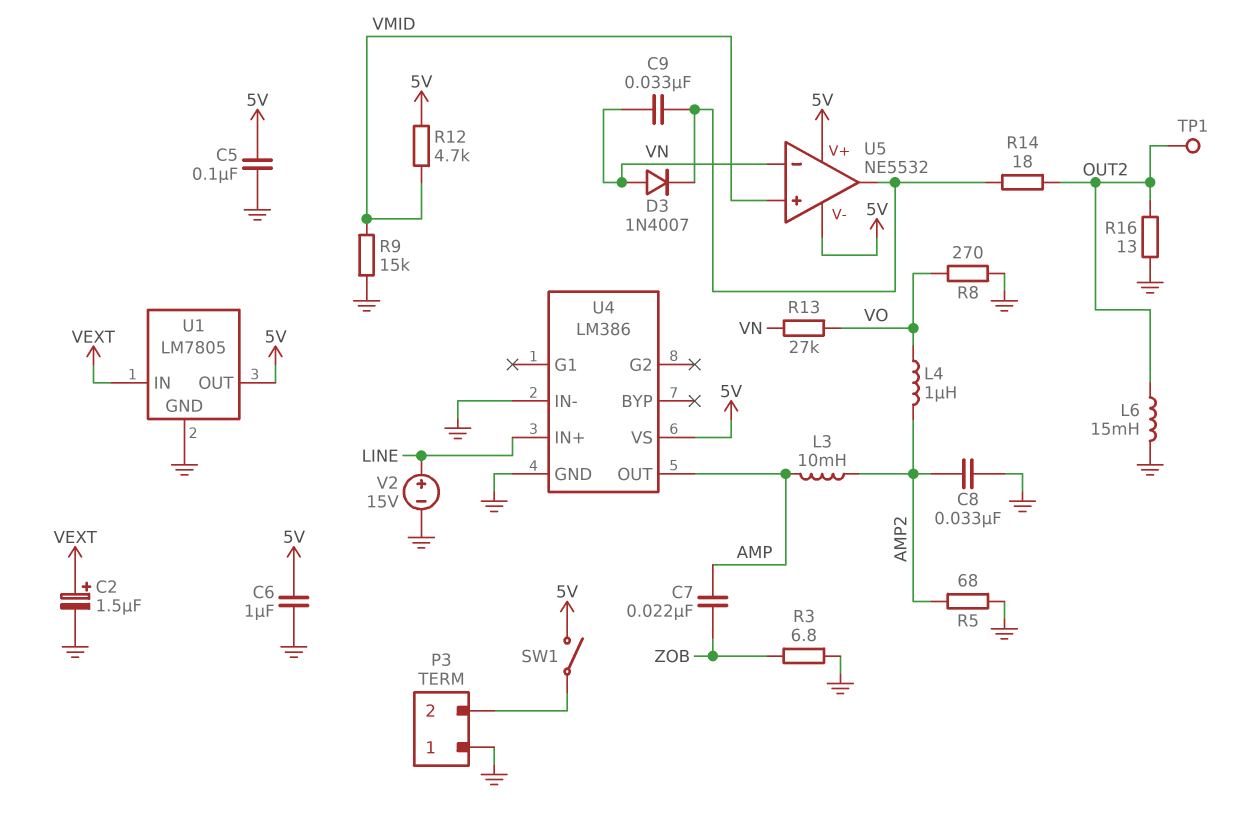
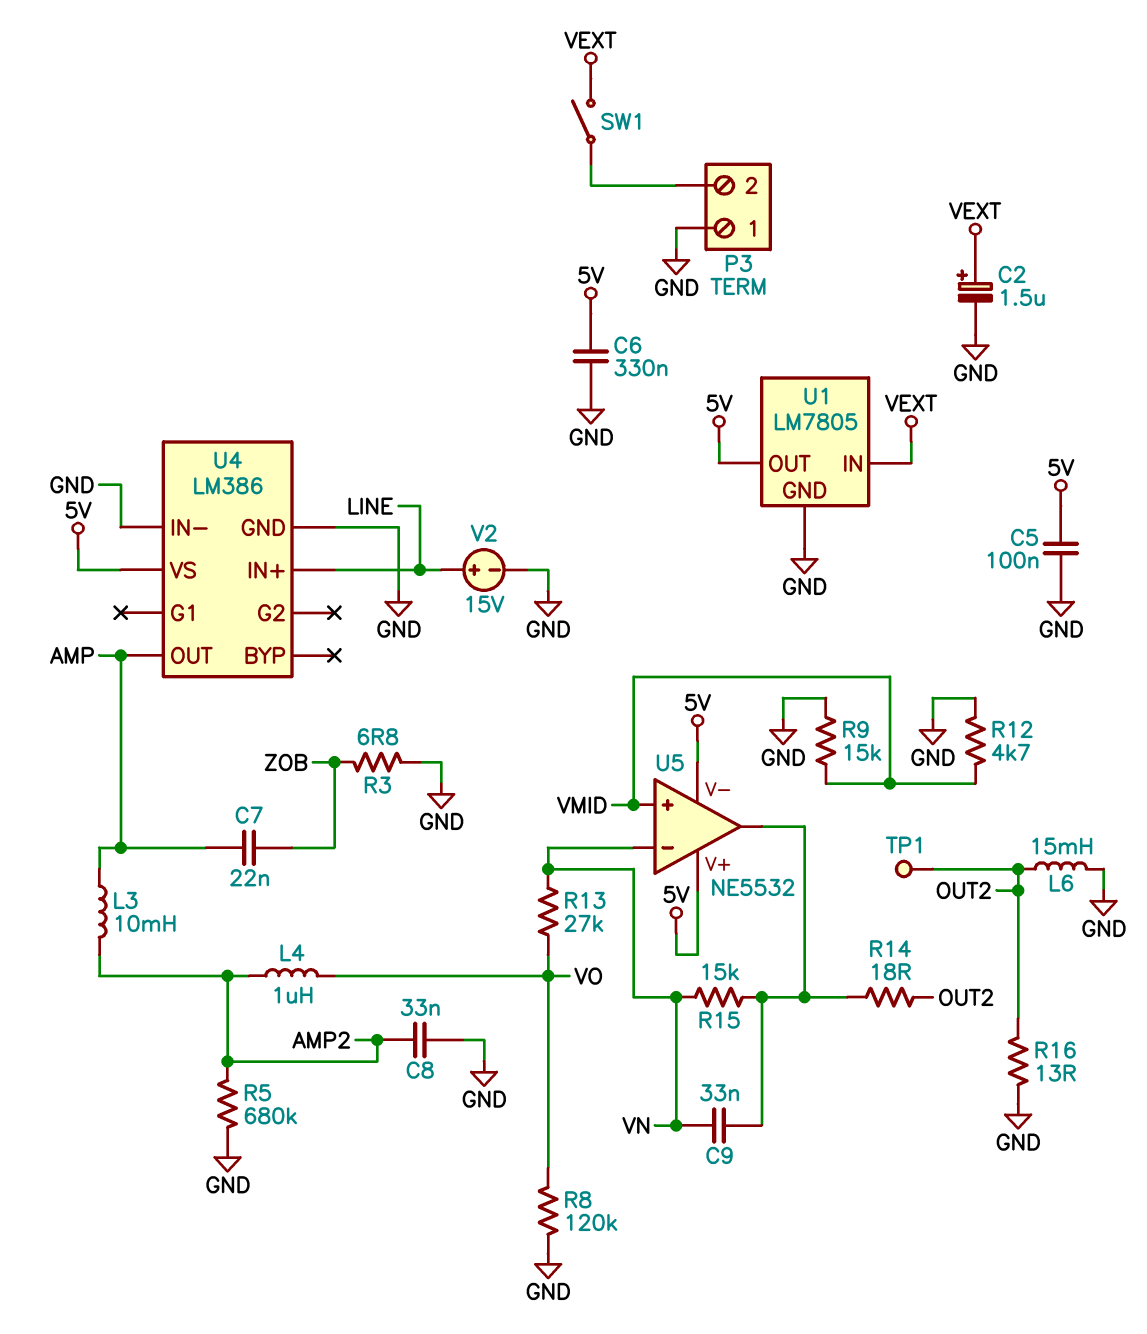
C6: 1uF (5V, GND) -> 330nF (5V, GND)
D3: diode 1N4007 (A VN, K U5/out) -> none
R5: 68 (AMP2, GND) -> 680k (AMP2, GND)
R8: 270 (GND, VO) -> 120k (GND, VO)
R12: 4.7k (5V, VMID) -> 4.7k (GND, VMID)
R15: none -> 15k (U5/out, VN)
SW1: switch (5V, P3/2) -> switch (P3/2, VEXT)

